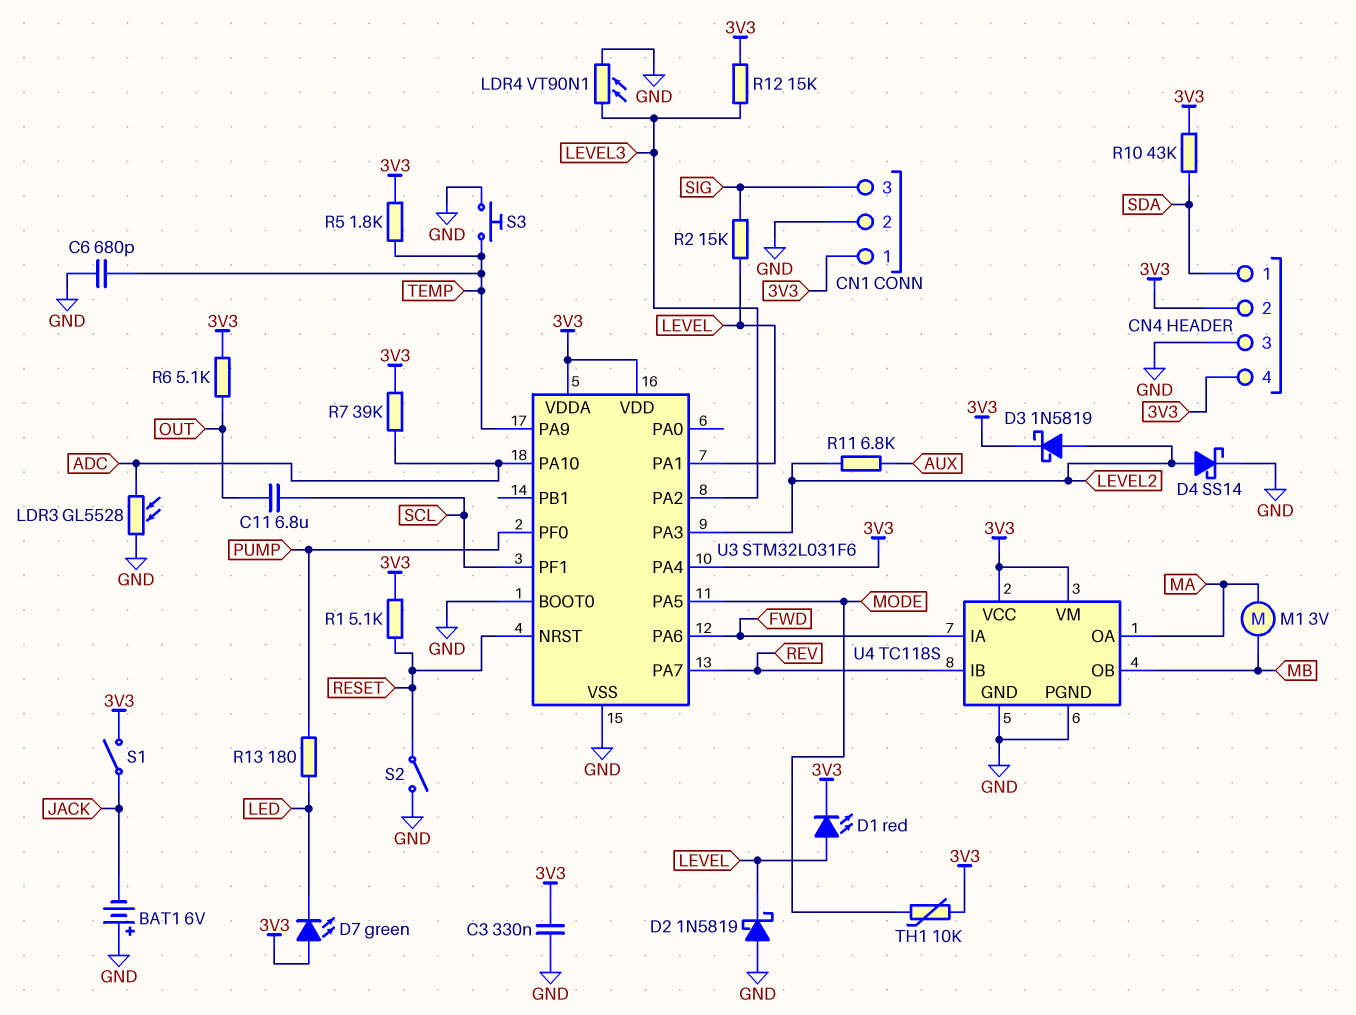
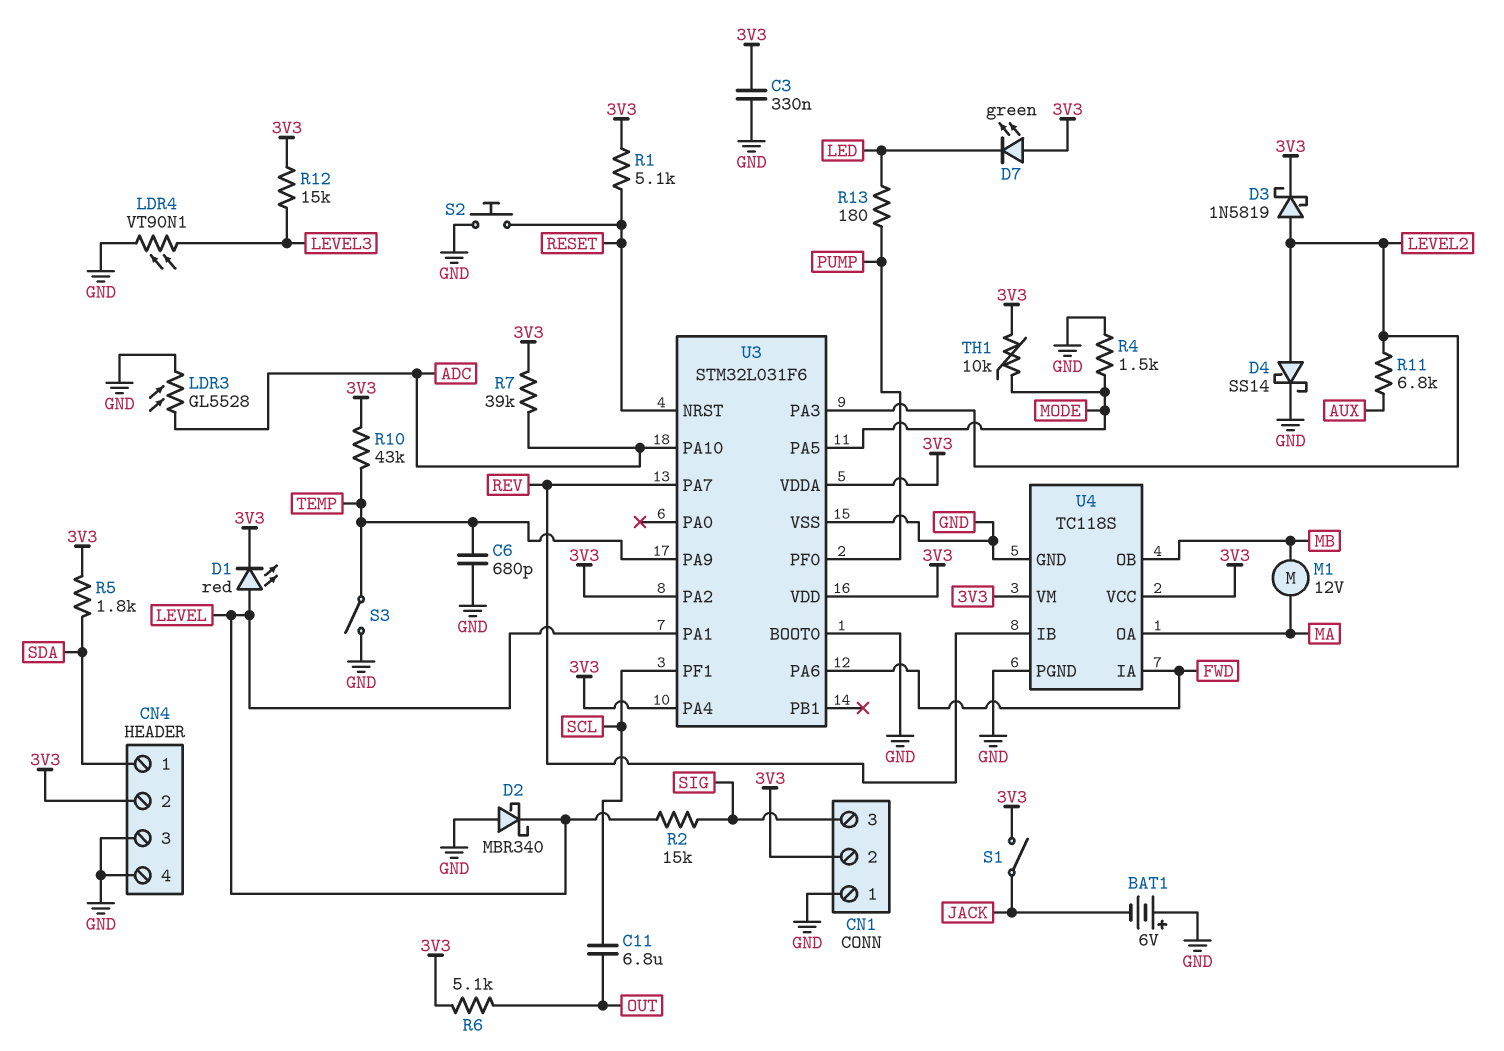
CN1 pin 1: 3V3 -> GND
CN1 pin 2: GND -> 3V3
CN4 pin 4: 3V3 -> GND
D2: schottky 1N5819 (A GND, K LEVEL) -> schottky MBR340 (A GND, K LEVEL)
M1: motor 3V (MA, MB) -> motor 12V (MA, MB)
R4: none -> 1.5k (GND, MODE)
R5: 1.8k (3V3, TEMP) -> 1.8k (3V3, SDA)
R10: 43k (3V3, SDA) -> 43k (3V3, TEMP)
S2: switch (GND, RESET) -> button (GND, RESET)
S3: button (GND, TEMP) -> switch (GND, TEMP)
U3 pin PA2: LEVEL3 -> 3V3

